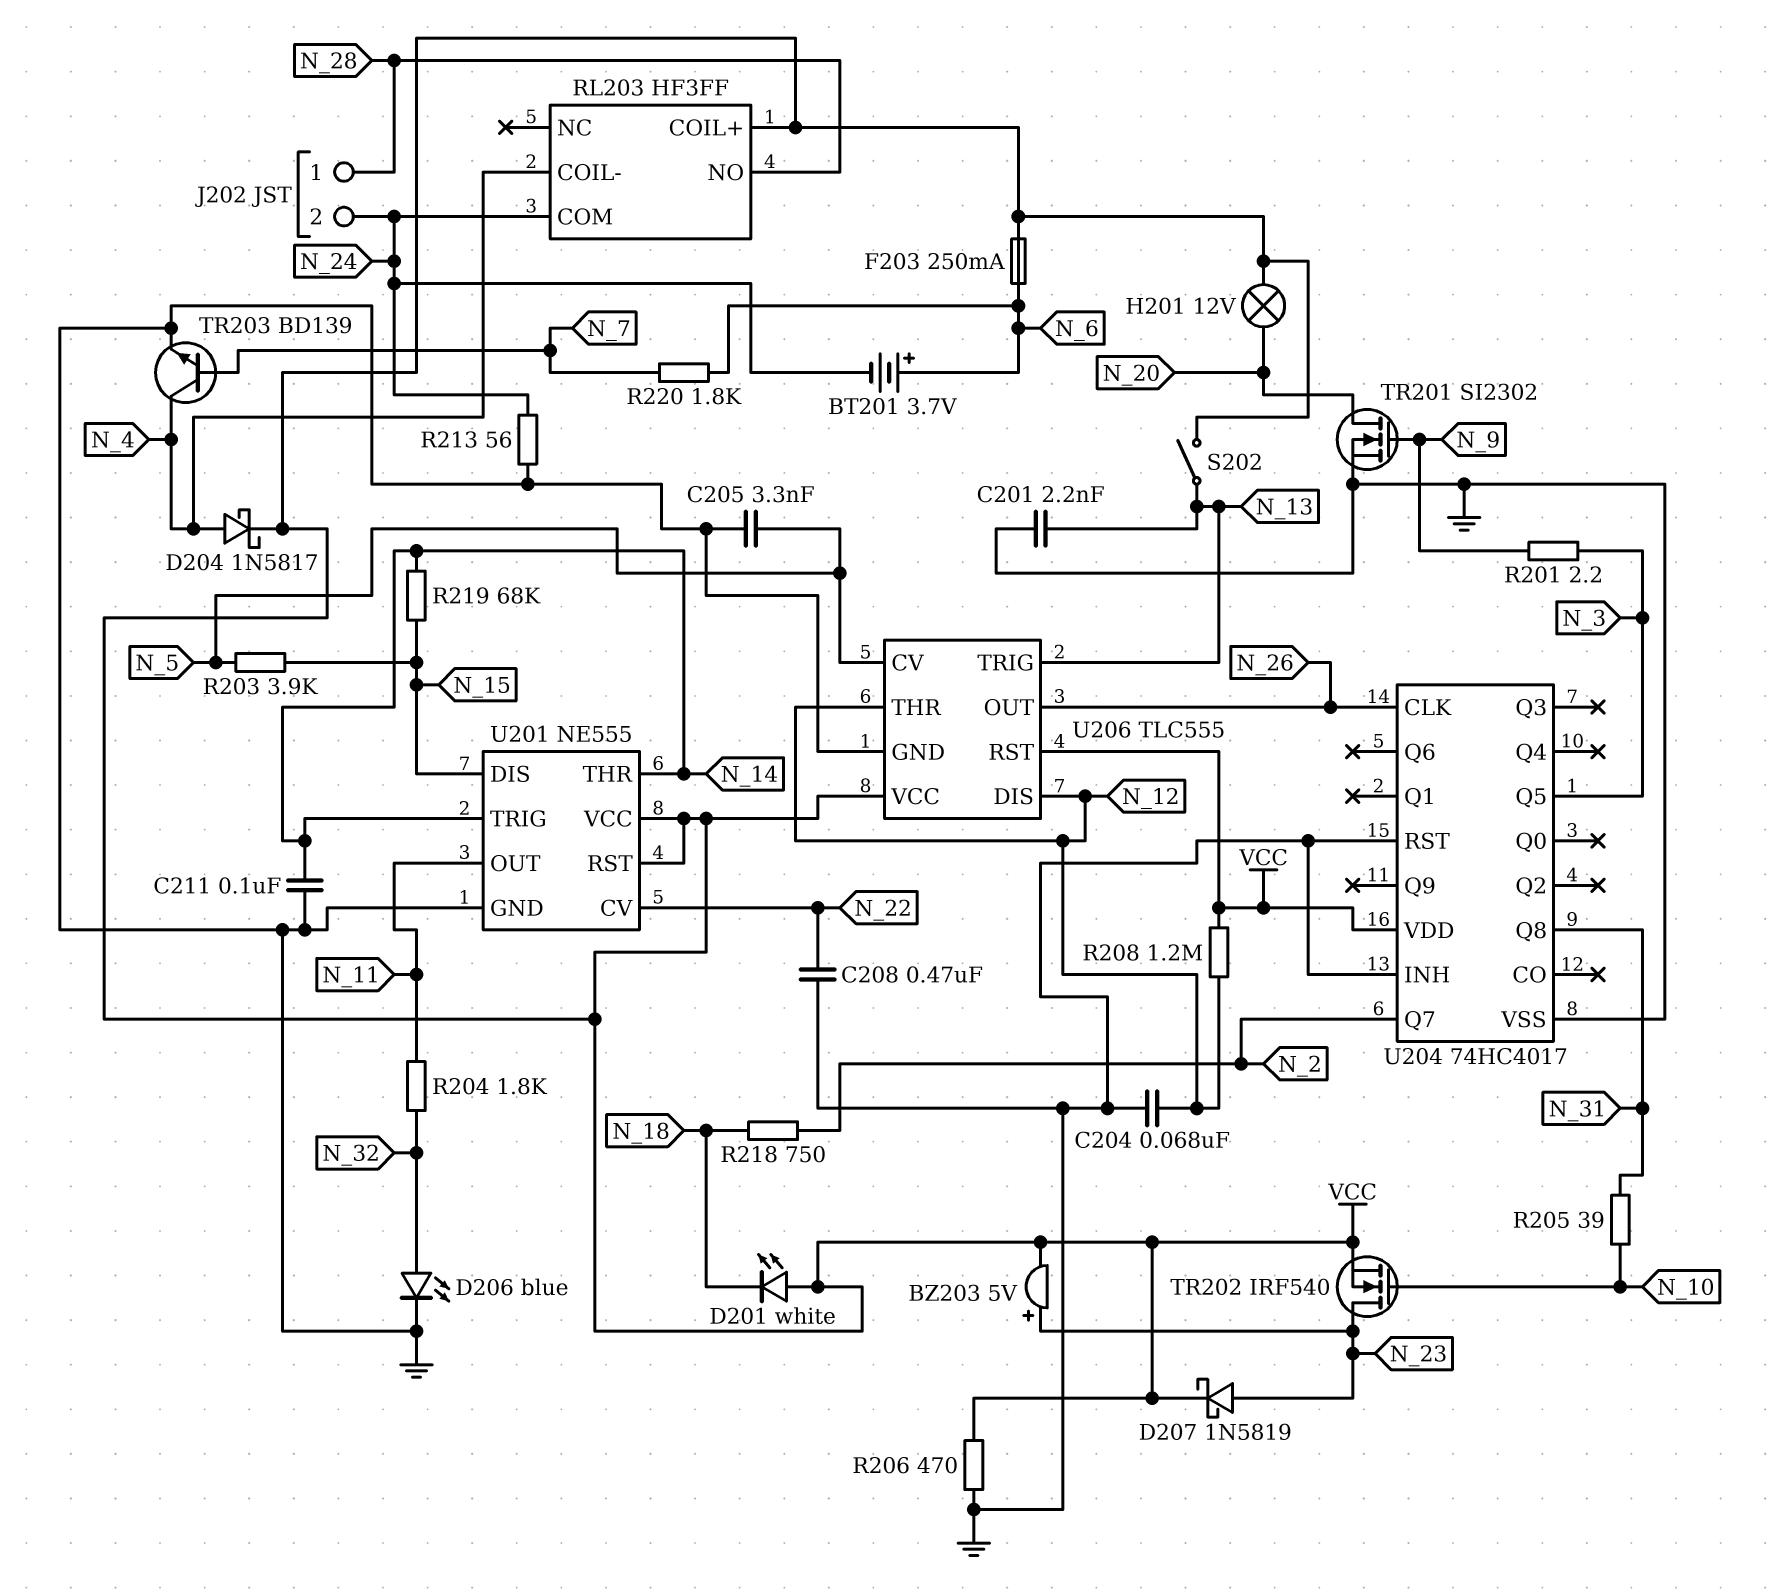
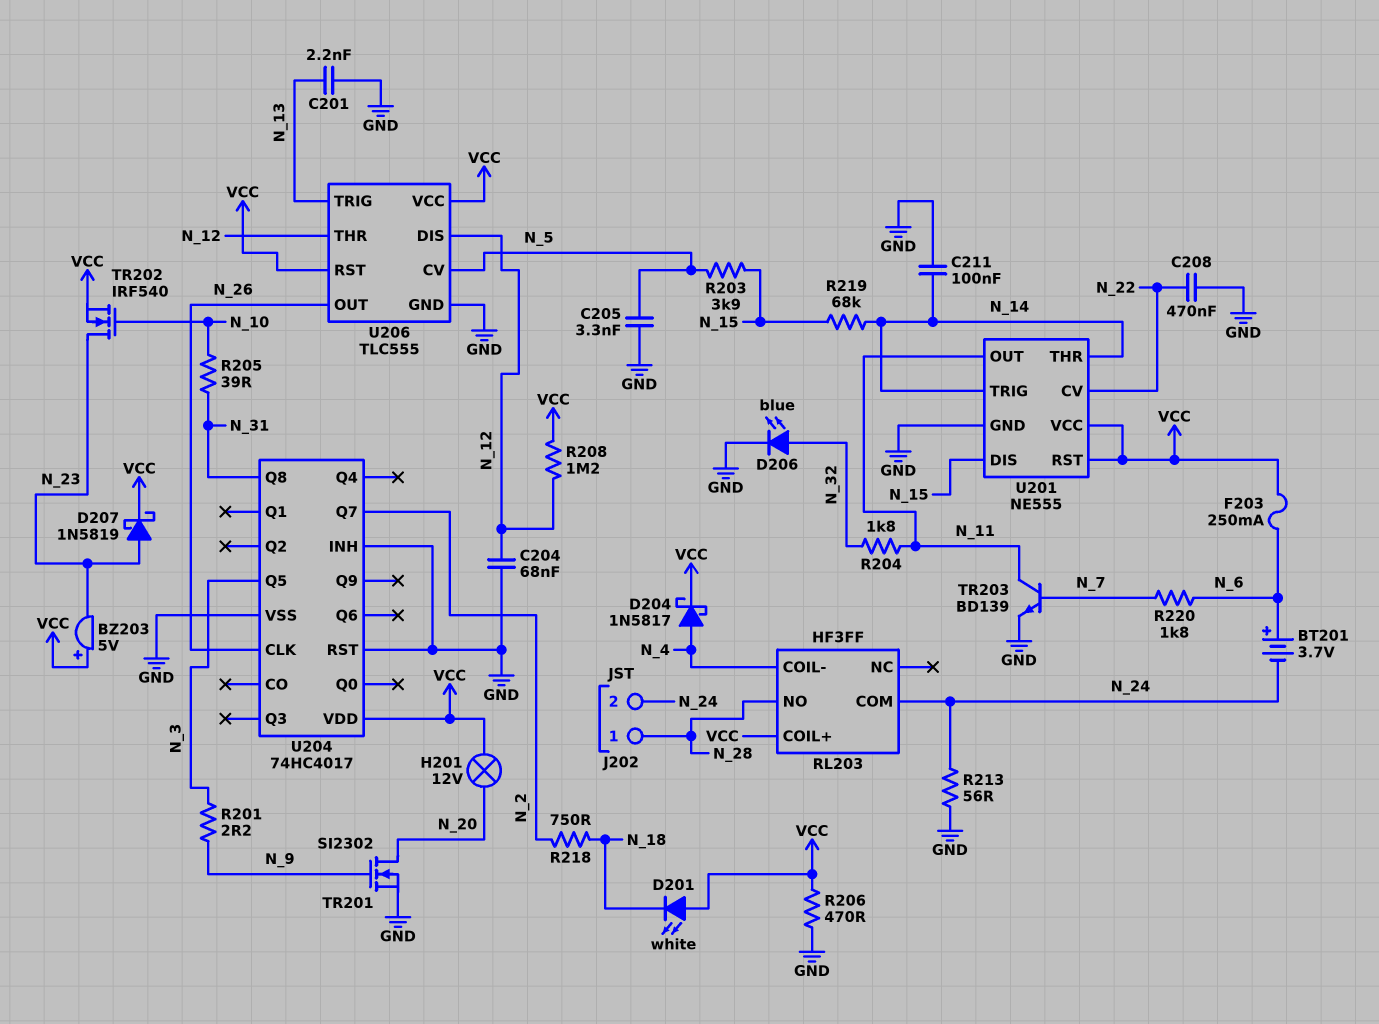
BZ203: buzzer 5V (plus N_23, minus VCC) -> buzzer 5V (plus VCC, minus N_23)
S202: switch (N_13, VCC) -> none
TR203: NPN BD139 (B N_7, C N_4, E GND) -> NPN BD139 (B N_7, C N_11, E GND)

